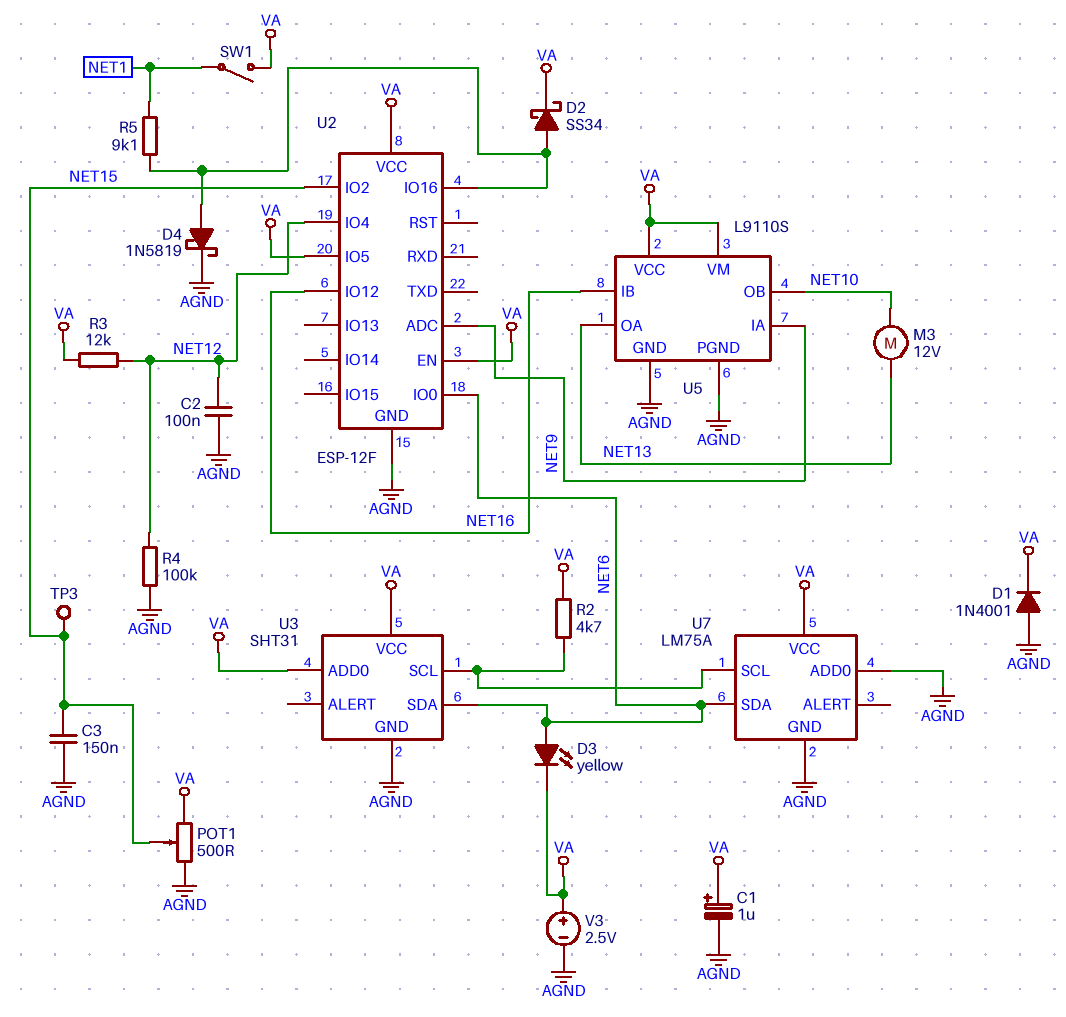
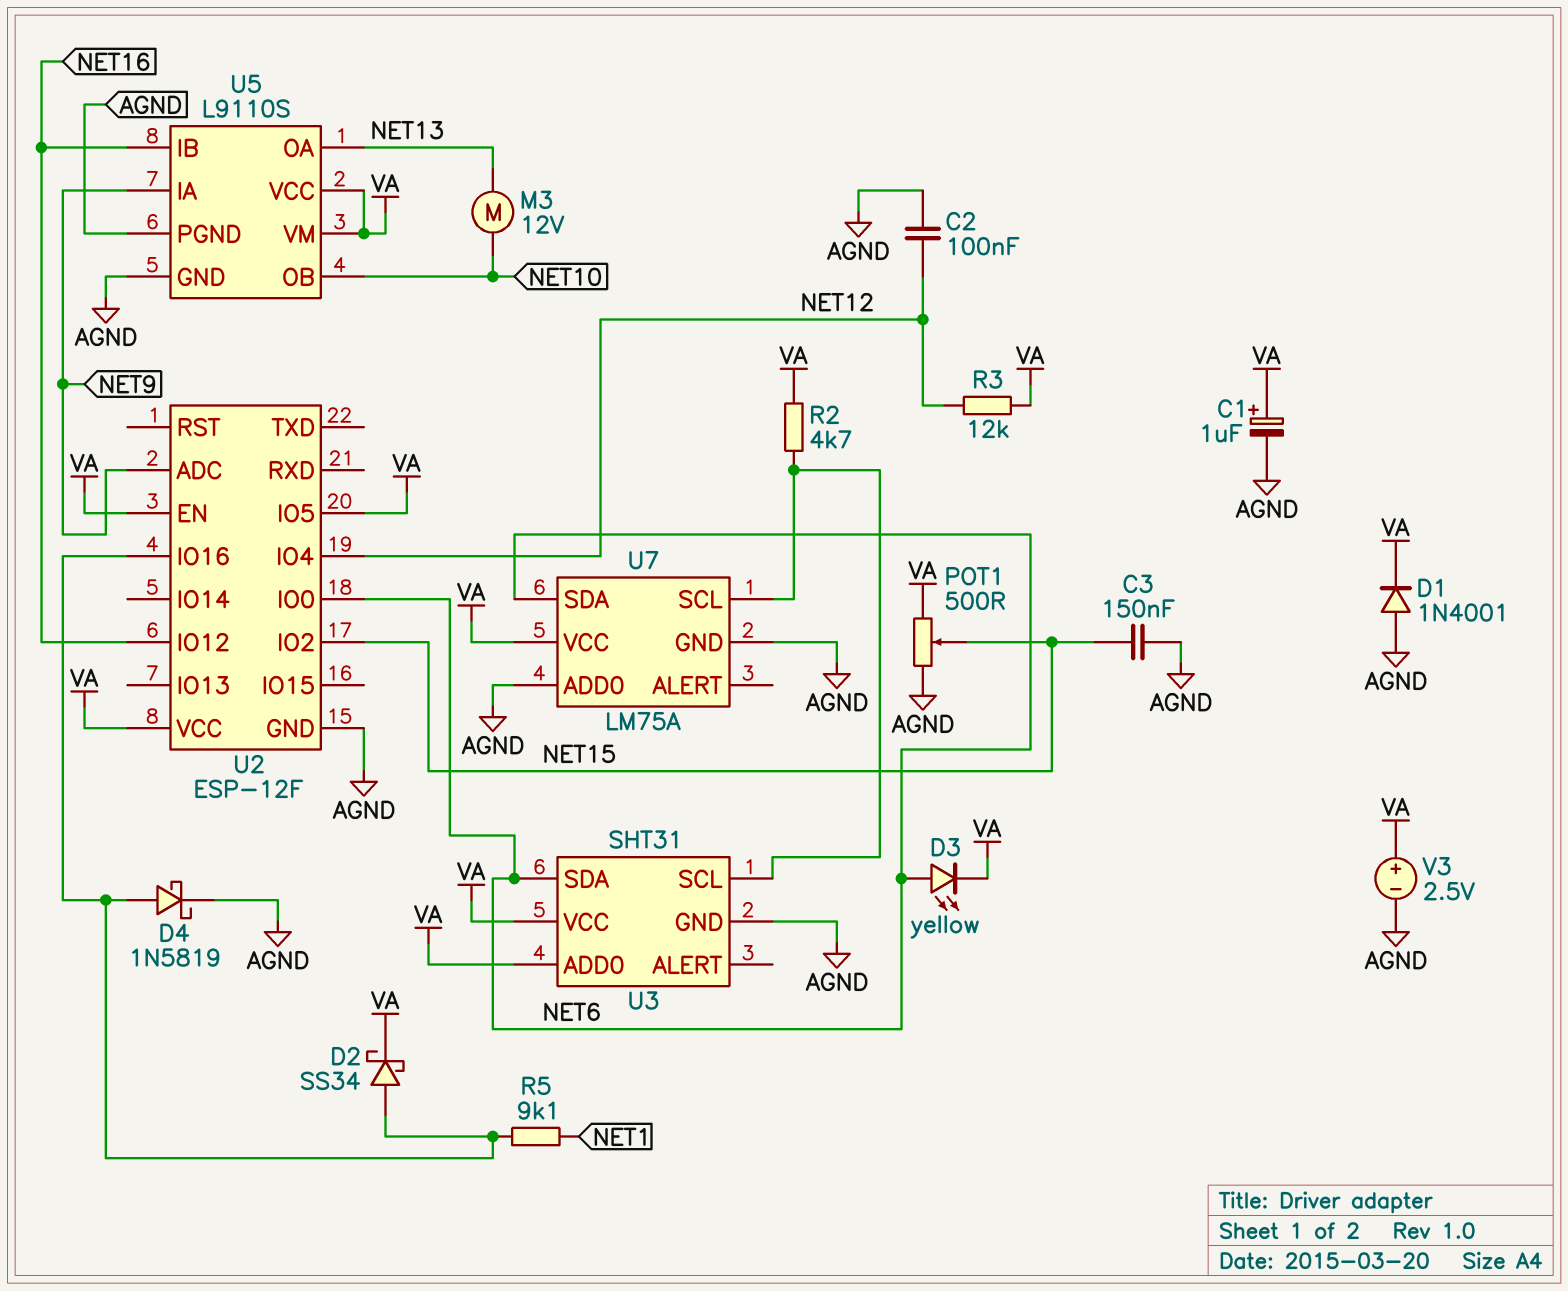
R4: 100k (AGND, NET12) -> none
SW1: switch (NET1, VA) -> none
TP3: test point (NET15) -> none

